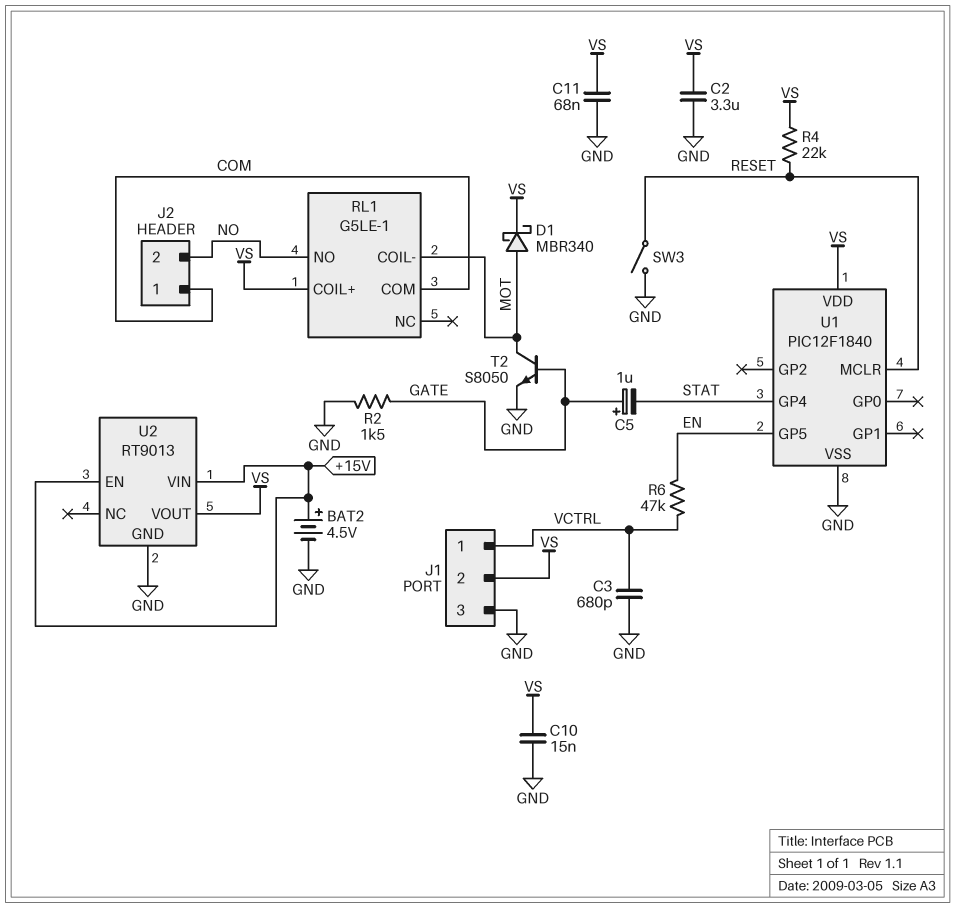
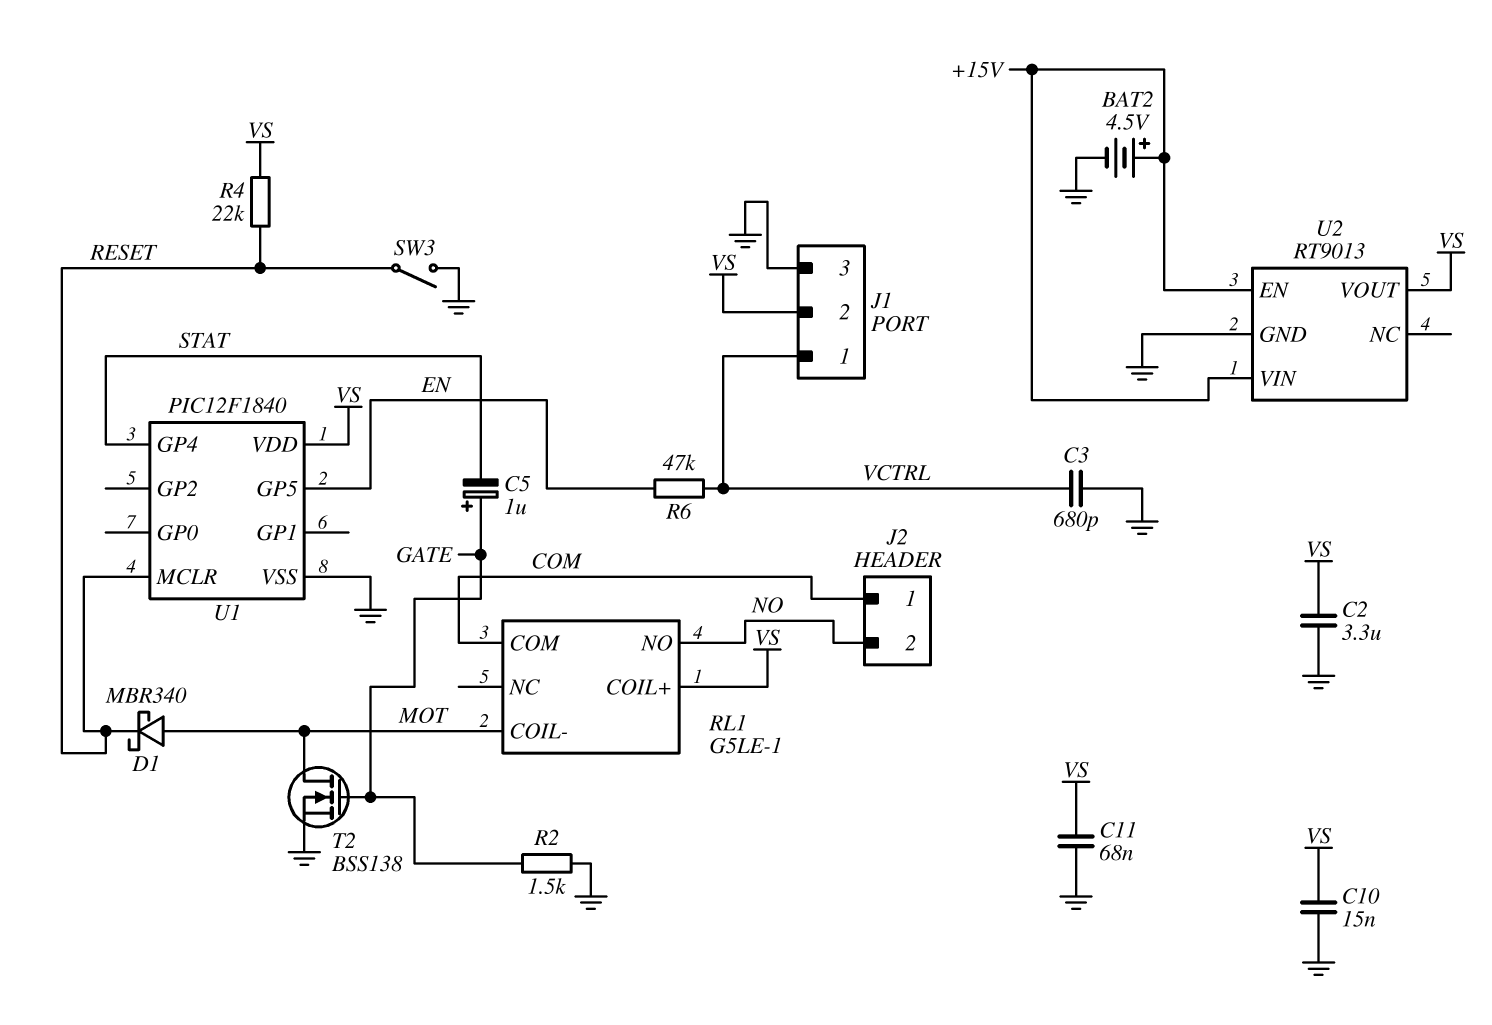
D1: schottky MBR340 (A MOT, K VS) -> schottky MBR340 (A MOT, K RESET)
T2: NPN S8050 (B GATE, C MOT, E GND) -> NMOS BSS138 (G GATE, D MOT, S GND)

